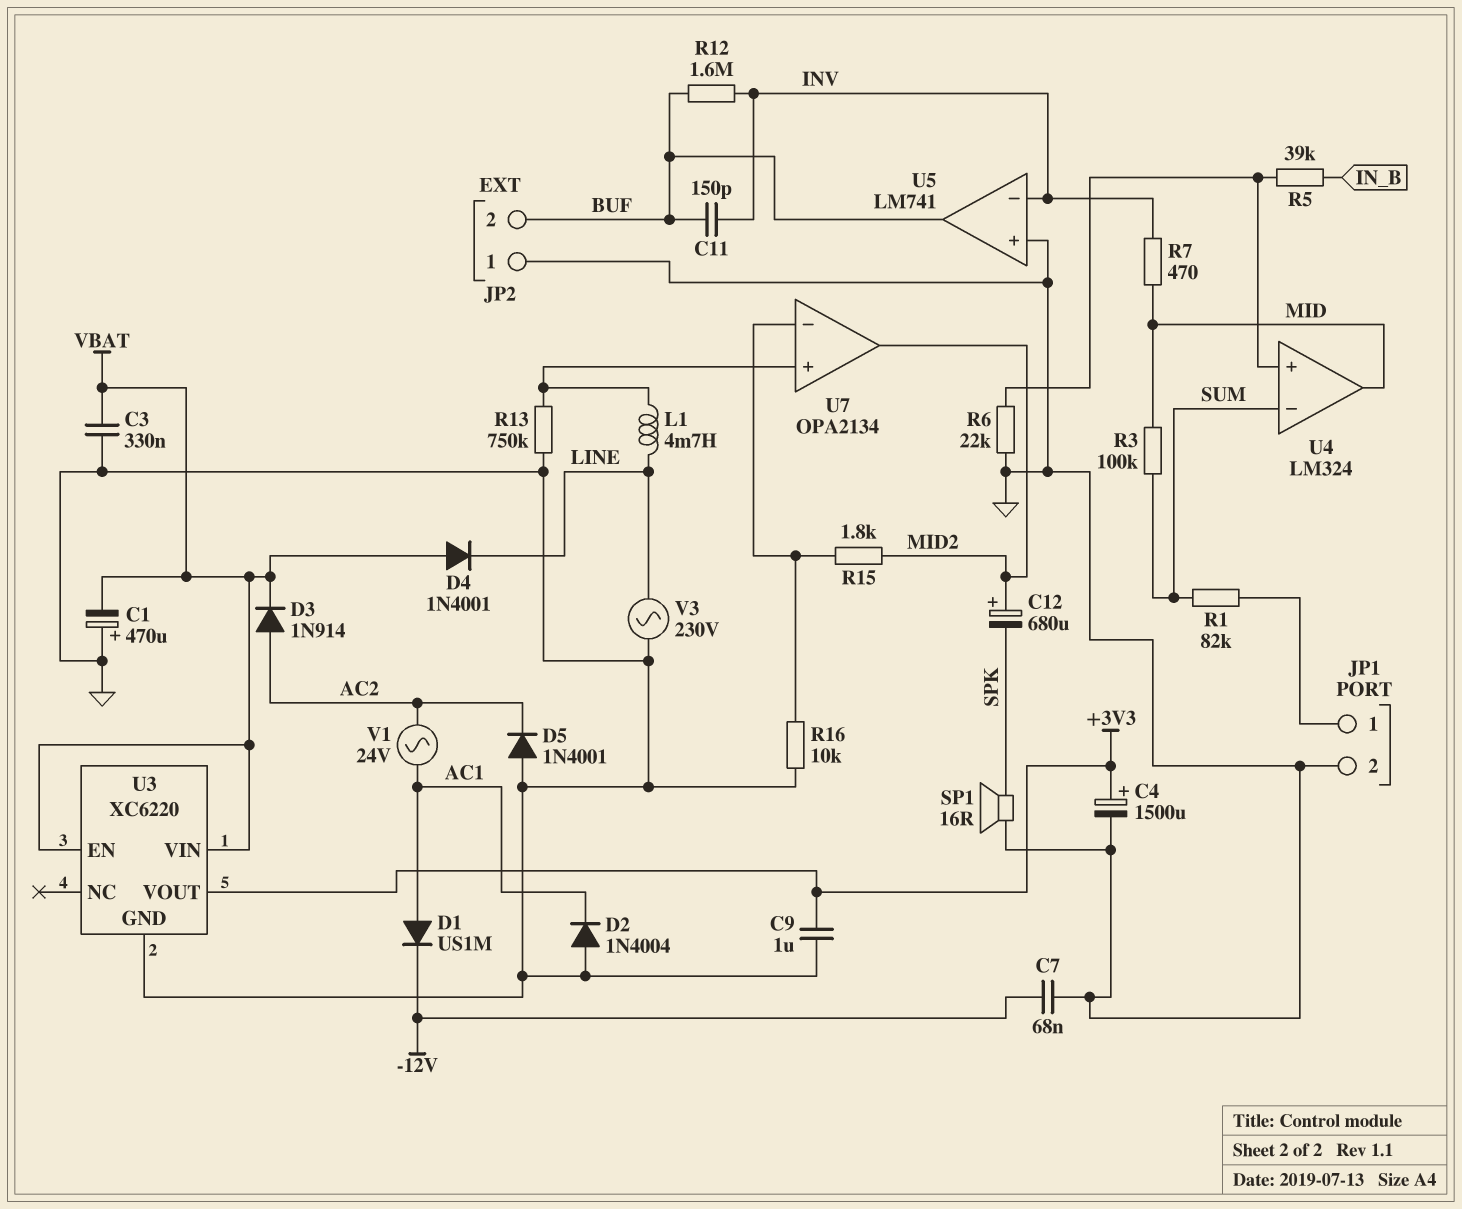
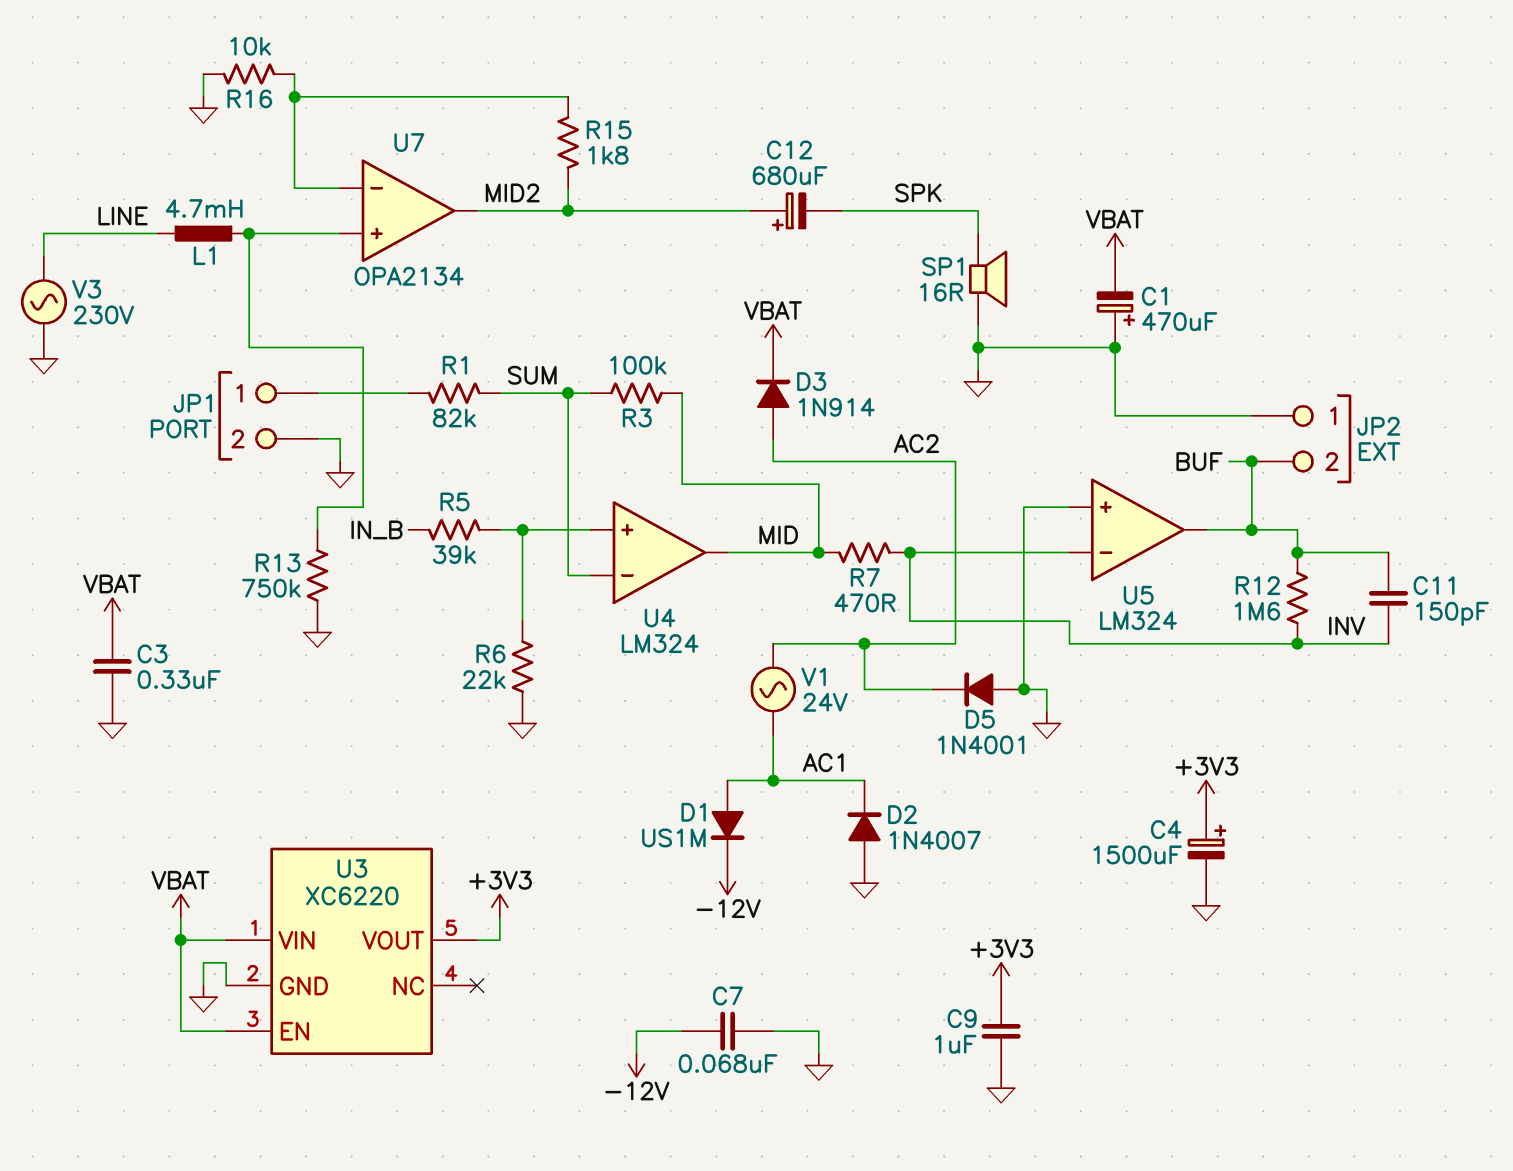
D2: diode 1N4004 (A GND, K AC1) -> diode 1N4007 (A GND, K AC1)
D4: diode 1N4001 (A VBAT, K LINE) -> none
U5: LM741 -> LM324

